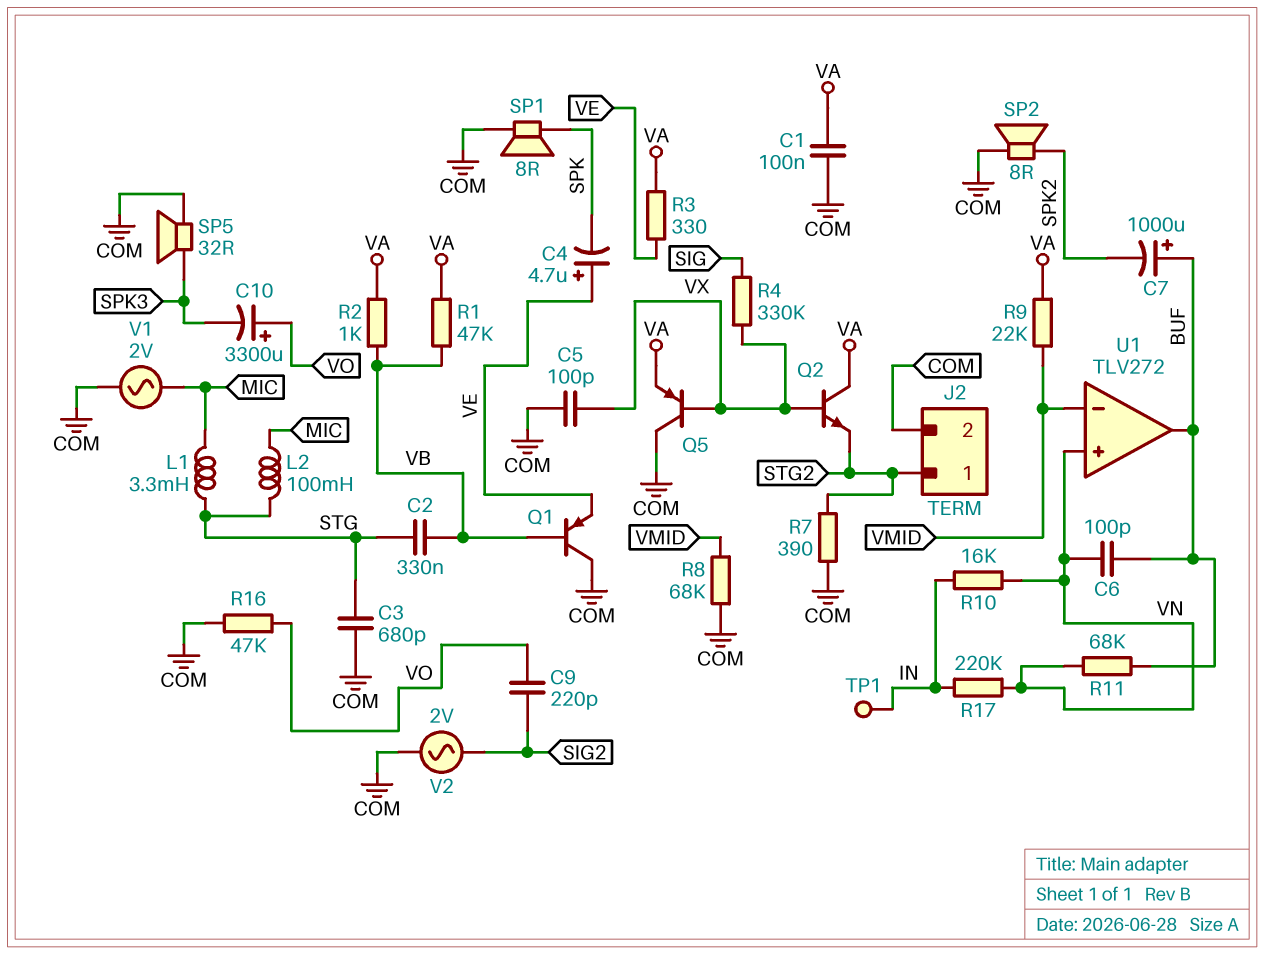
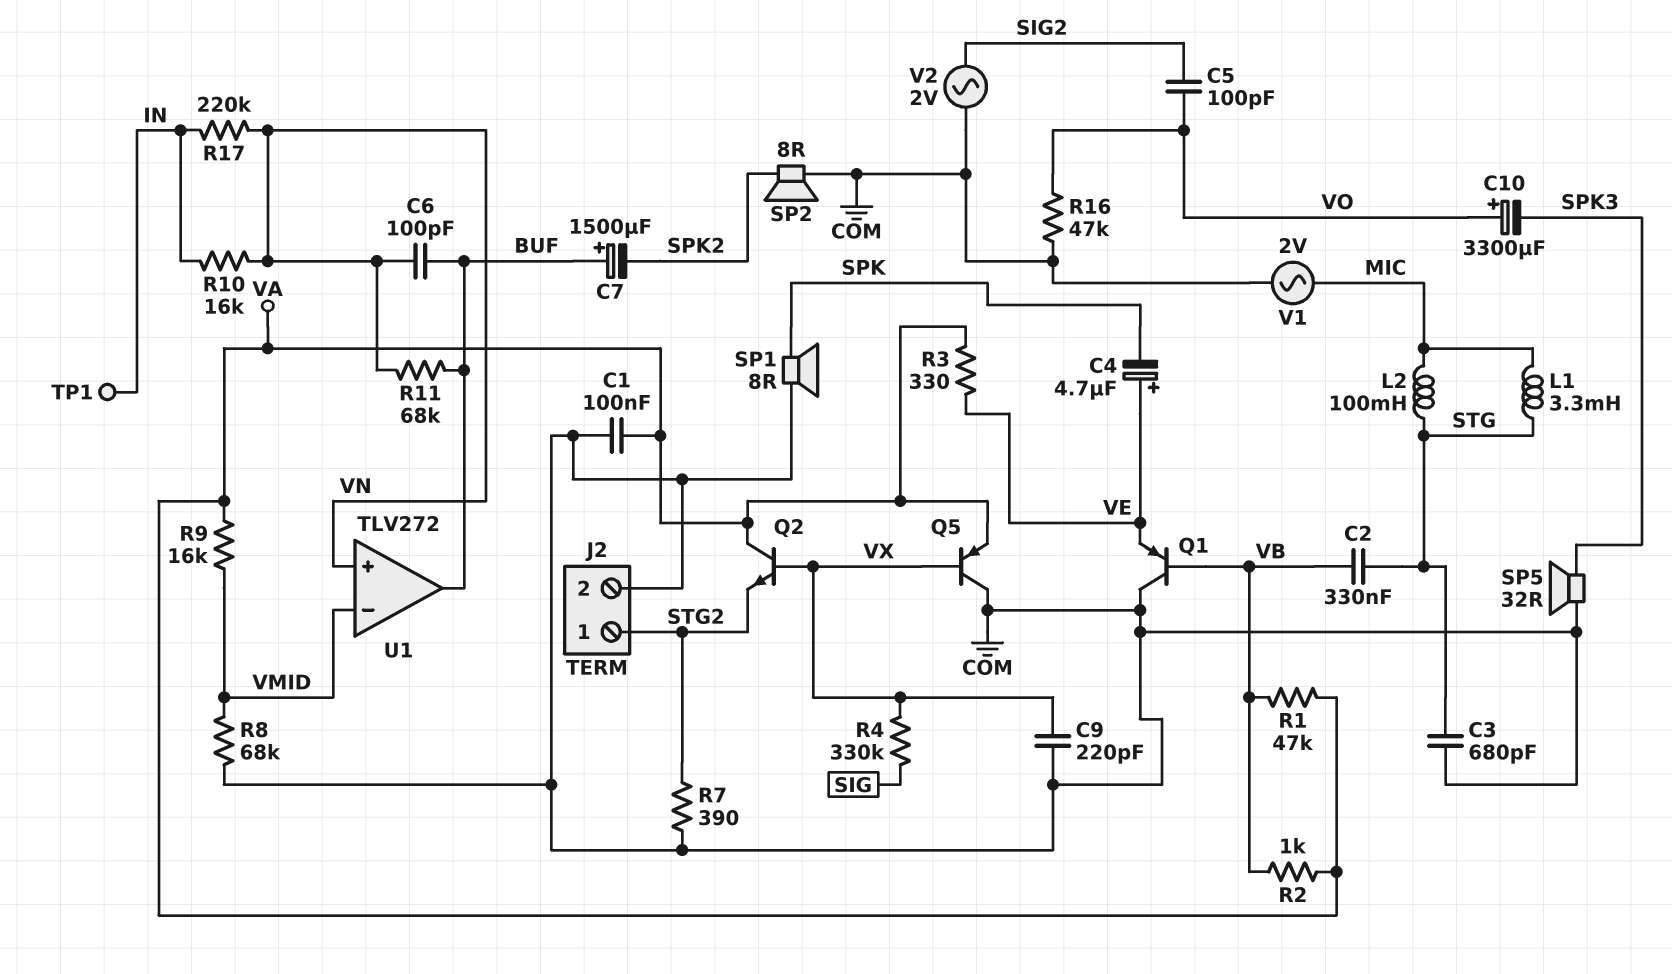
C5: 100pF (COM, VX) -> 100pF (SIG2, VO)
C7: 1000uF (plus BUF, minus SPK2) -> 1500uF (plus BUF, minus SPK2)
C9: 220pF (SIG2, VO) -> 220pF (COM, VX)
R9: 22k (VA, VMID) -> 16k (VA, VMID)

